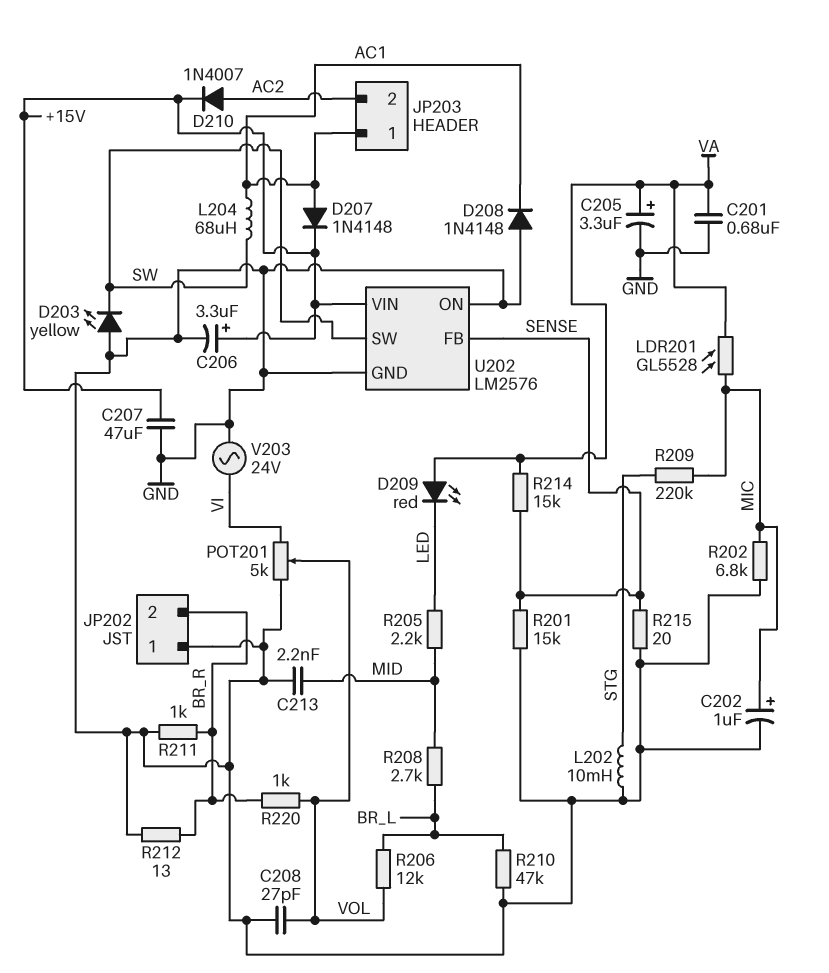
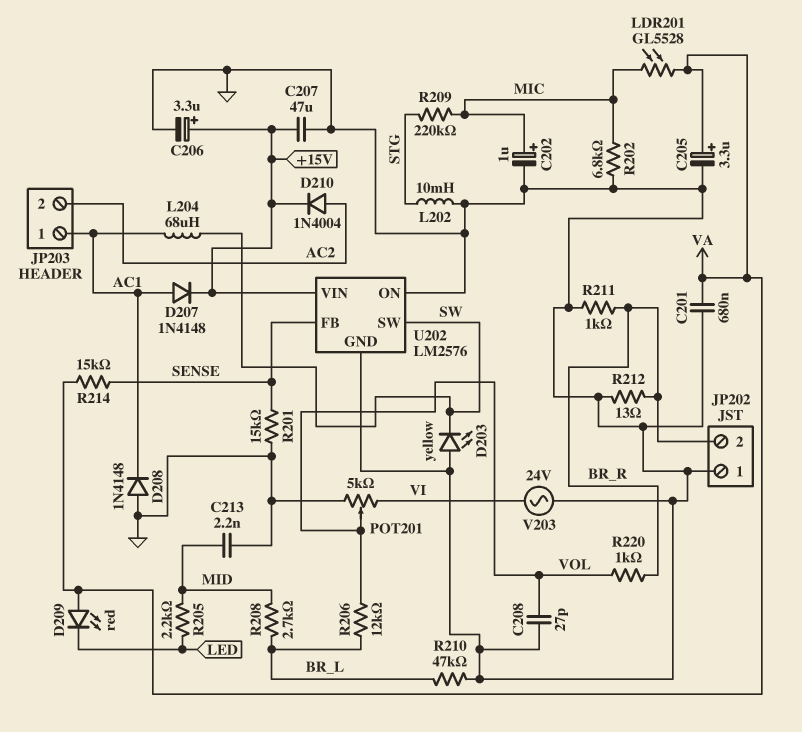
D210: diode 1N4007 (A AC2, K +15V) -> diode 1N4004 (A AC2, K +15V)
R215: 20 (GND, SENSE) -> none

